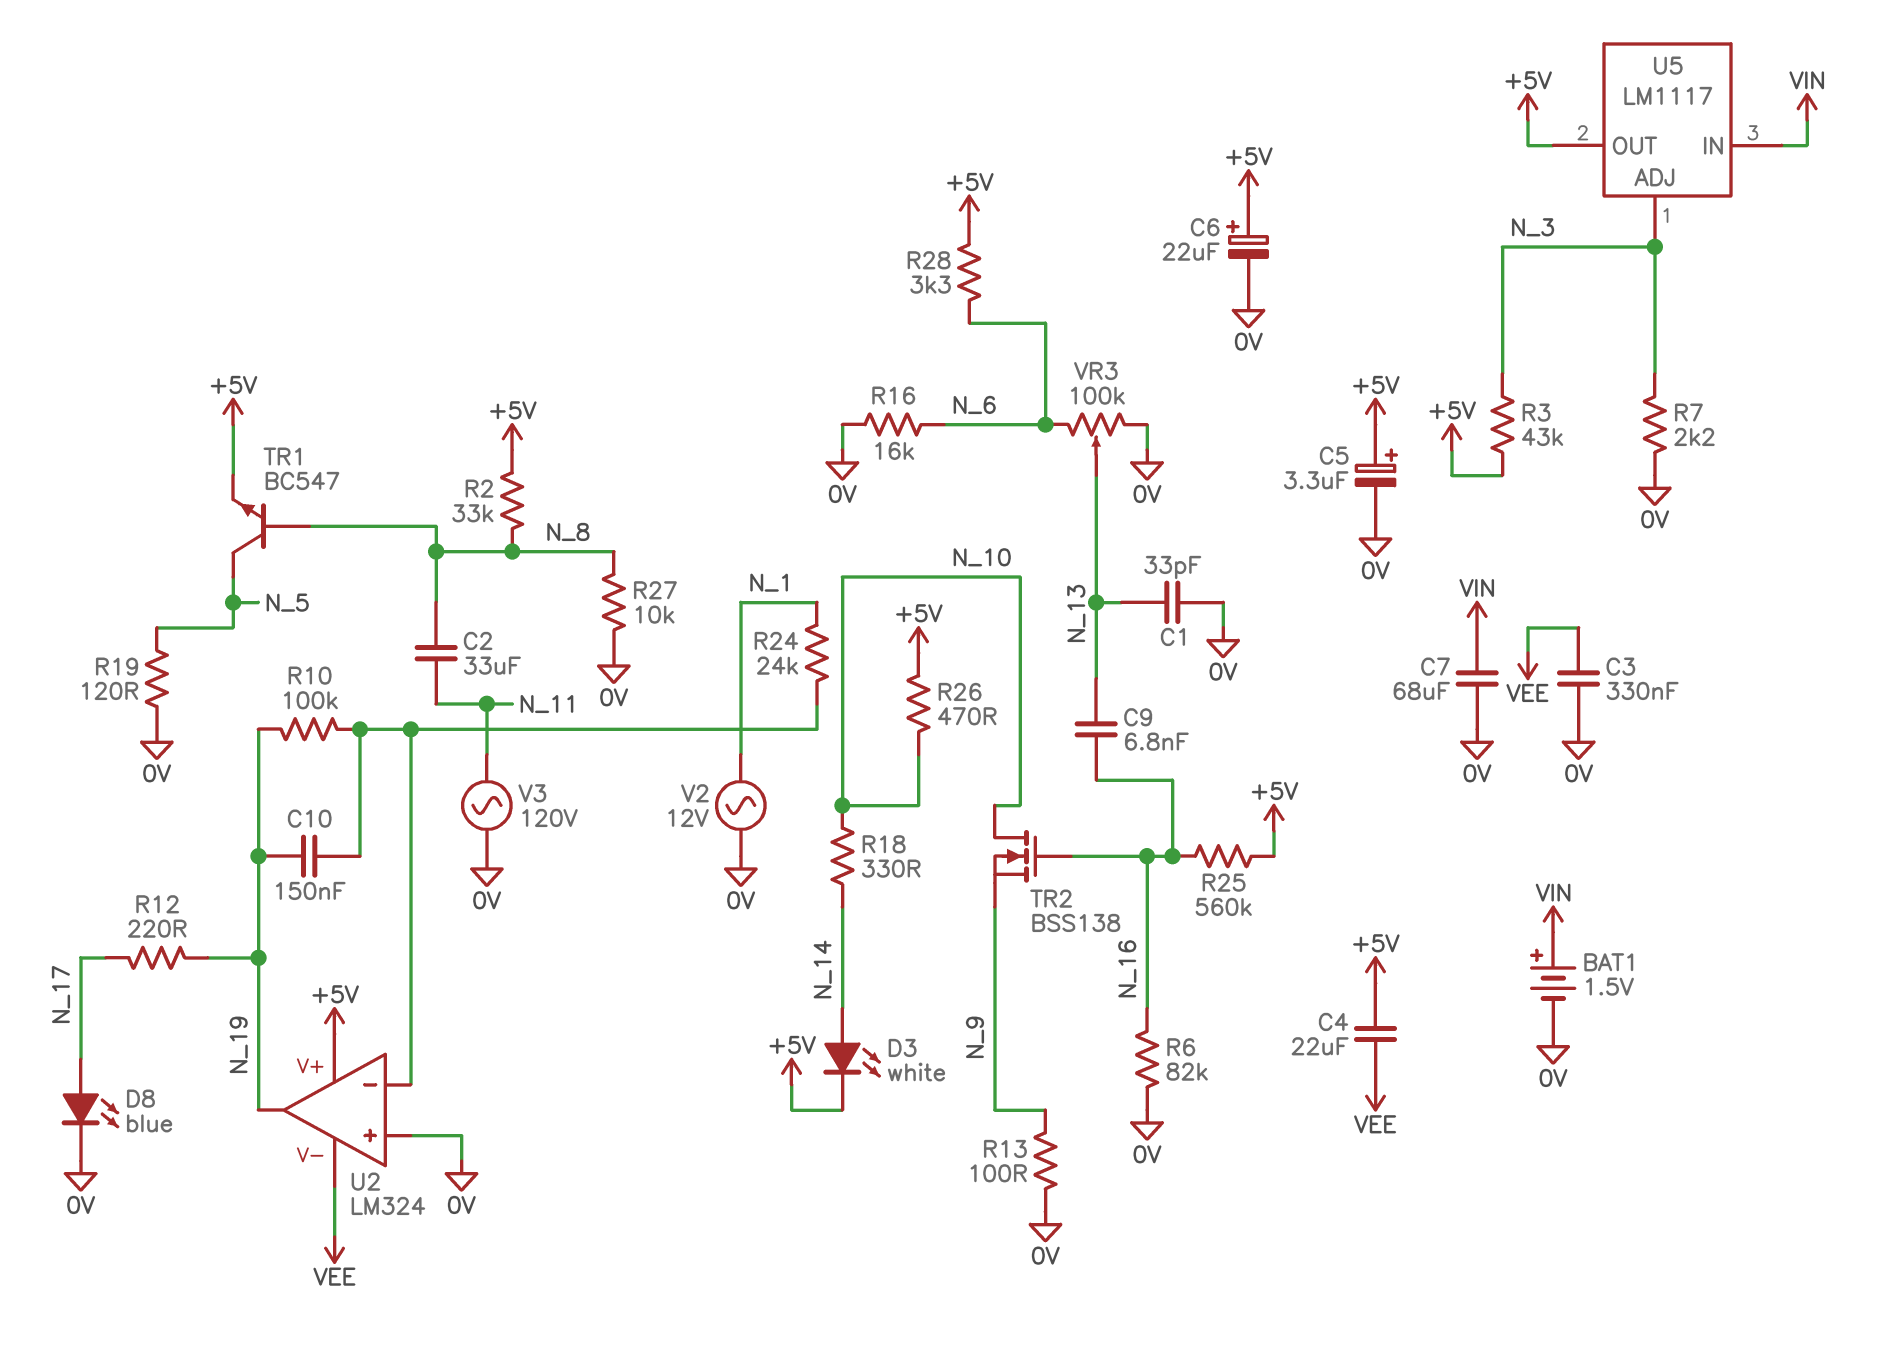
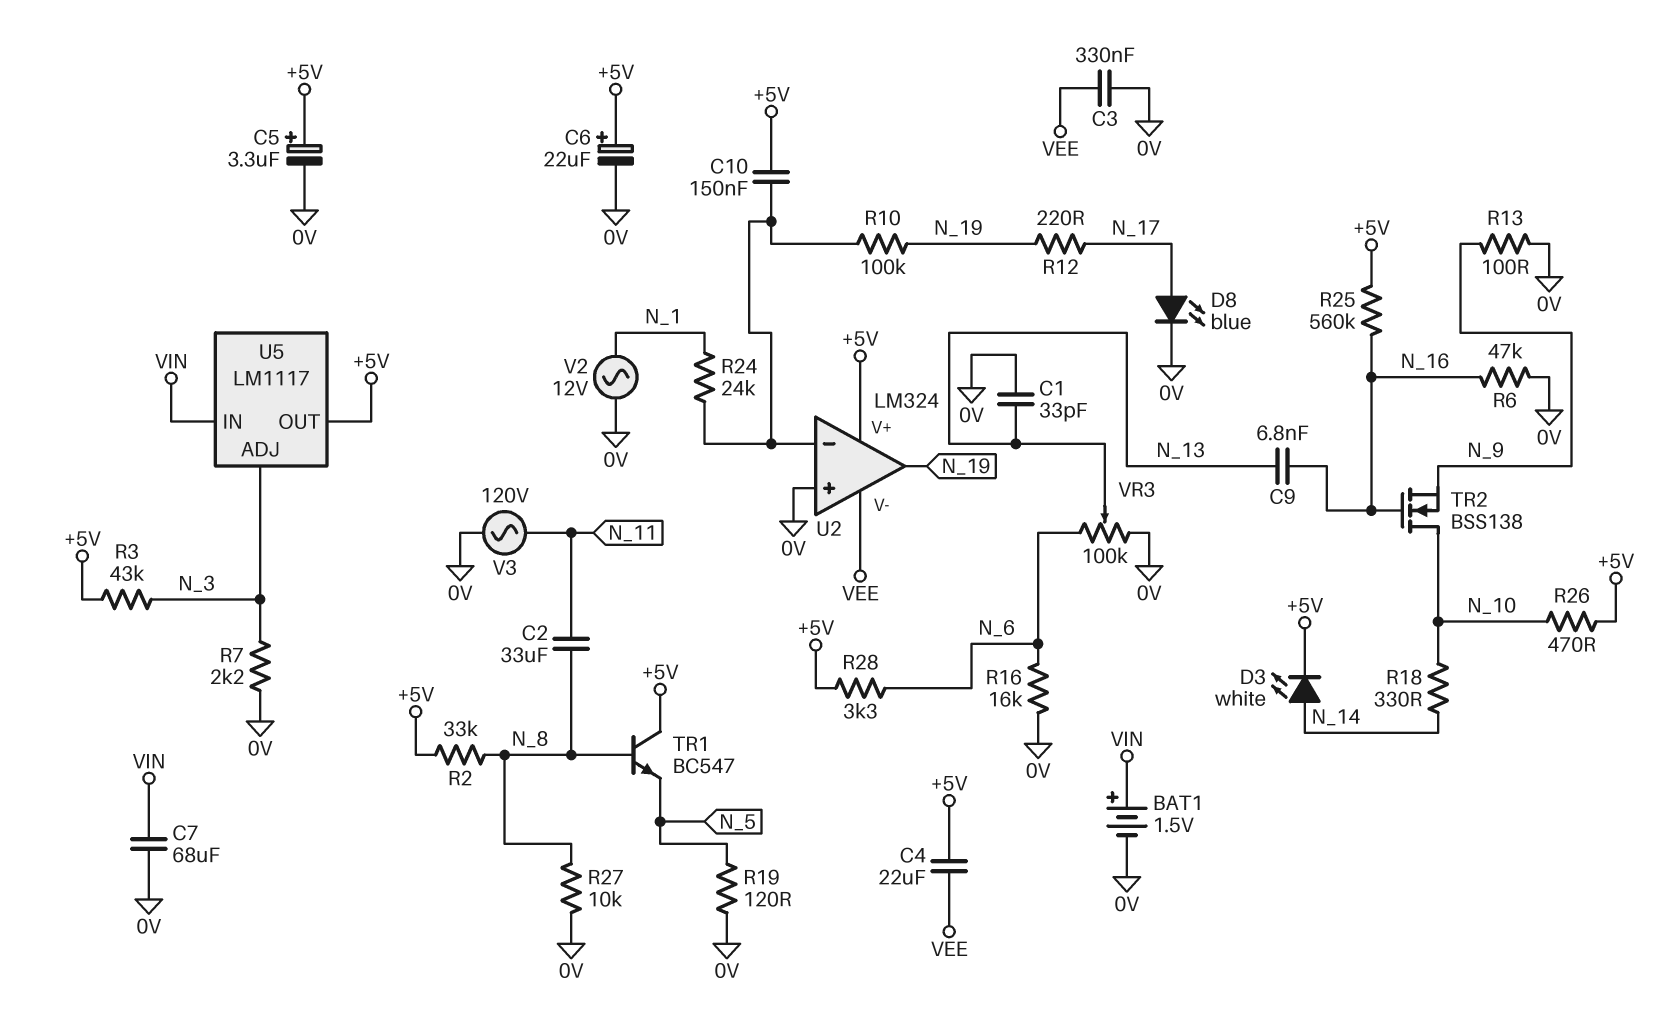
C10: 150nF (N_19, U2/in-) -> 150nF (+5V, U2/in-)
R6: 82k (0V, N_16) -> 47k (0V, N_16)
TR1: NPN BC547 (B N_8, C N_5, E +5V) -> NPN BC547 (B N_8, C +5V, E N_5)

